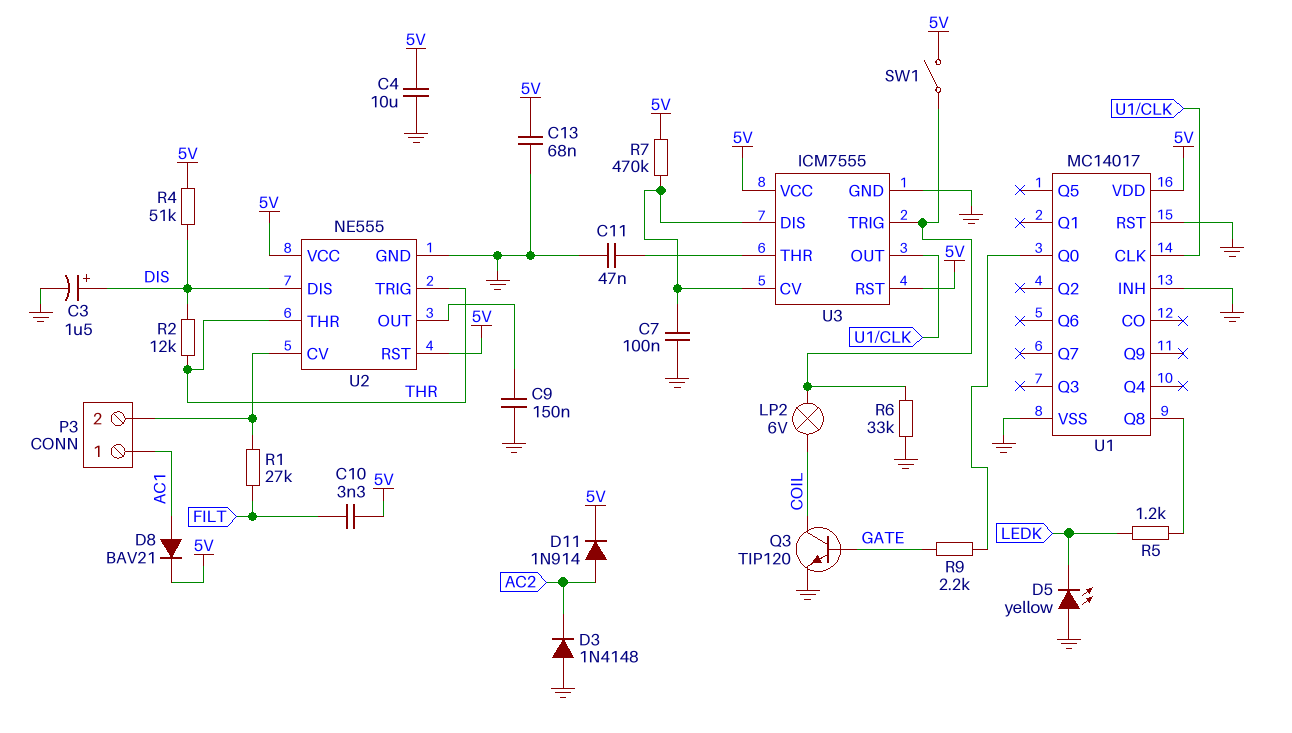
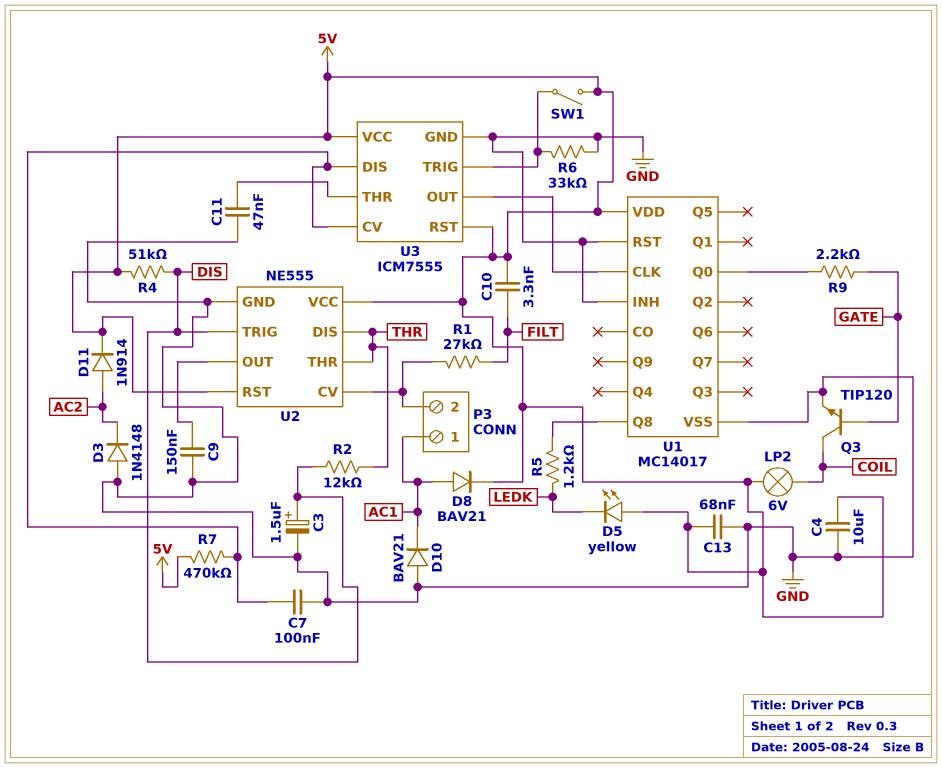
D5: LED yellow (A GND, K LEDK) -> LED yellow (A 5V, K LEDK)
D10: none -> diode BAV21 (A GND, K AC1)
LP2: lamp 6V (COIL, U3/TRIG) -> lamp 6V (5V, COIL)
U2 pin DIS: DIS -> THR
U2 pin TRIG: THR -> DIS

